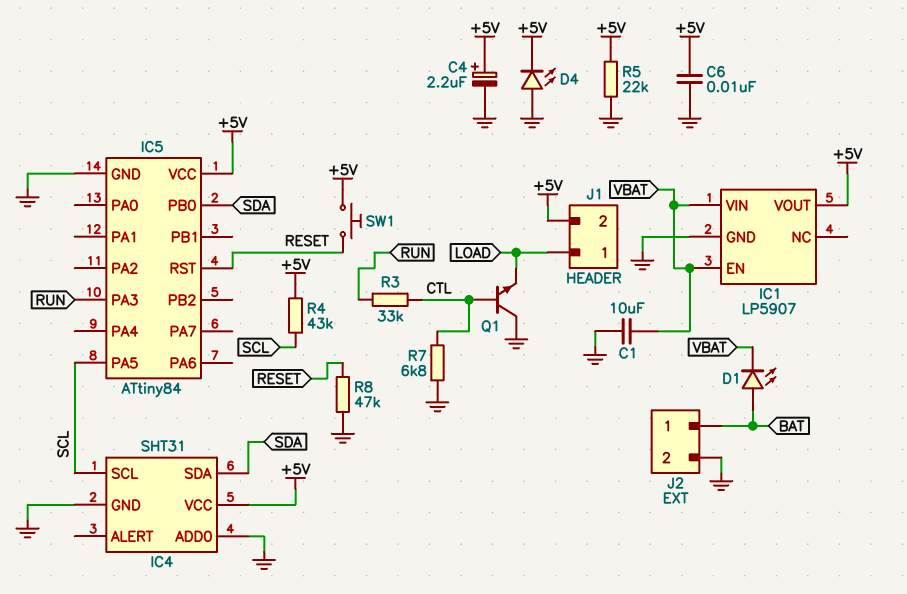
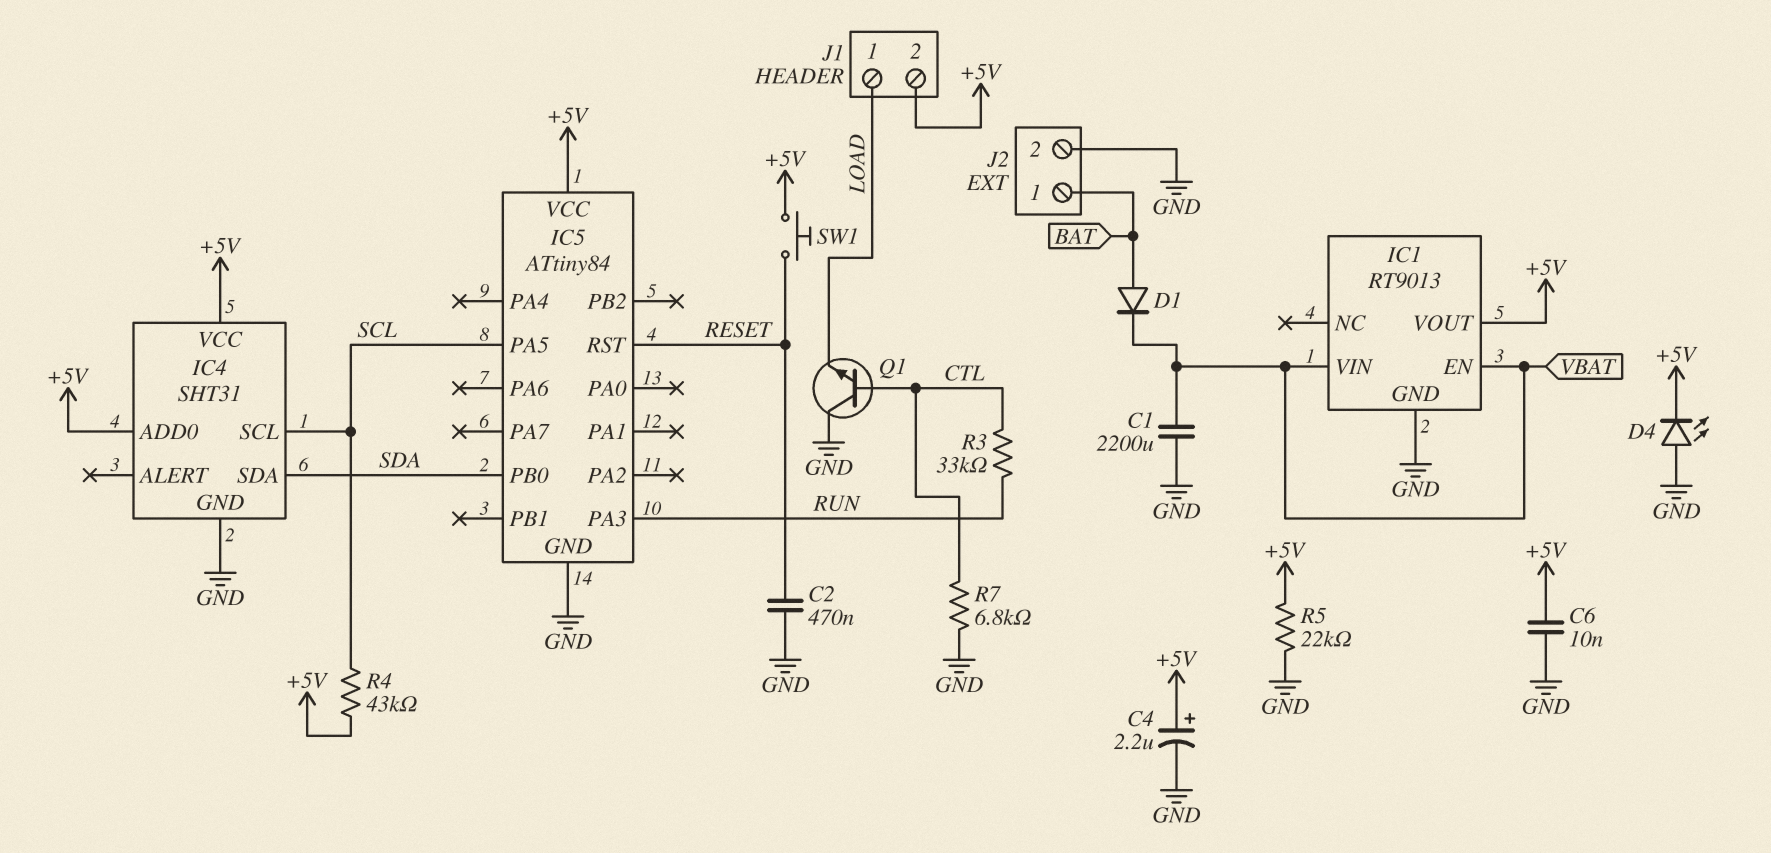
C1: 10uF (GND, VBAT) -> 2200uF (GND, VBAT)
C2: none -> 470nF (GND, RESET)
D1: LED (A BAT, K VBAT) -> diode (A BAT, K VBAT)
IC1: LP5907 -> RT9013
IC4 pin ADD0: GND -> +5V
R8: 47k (GND, RESET) -> none

